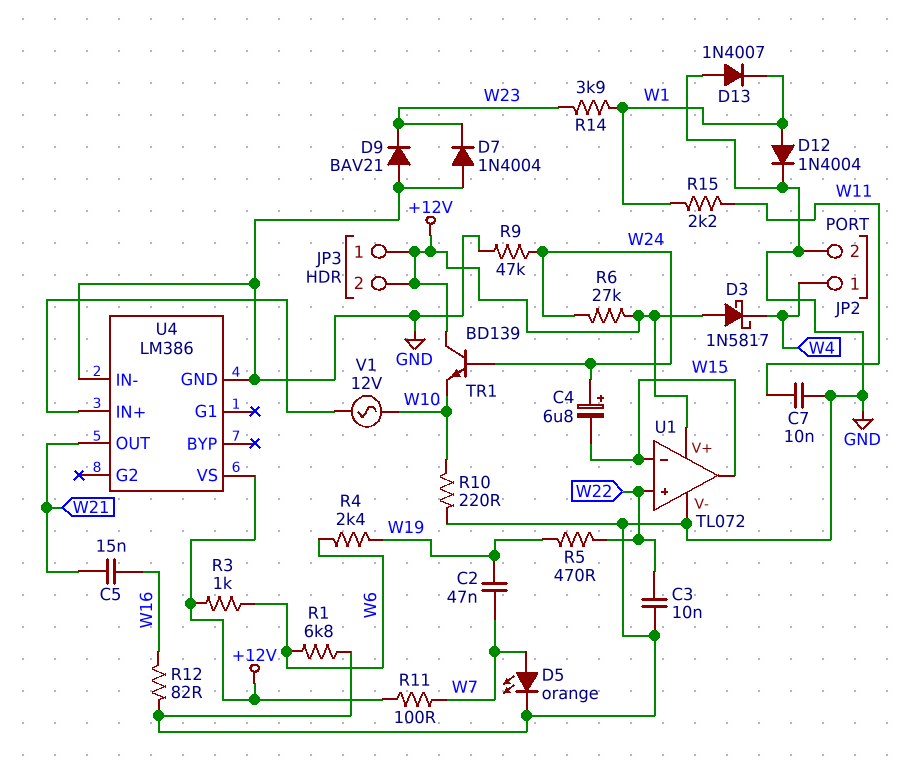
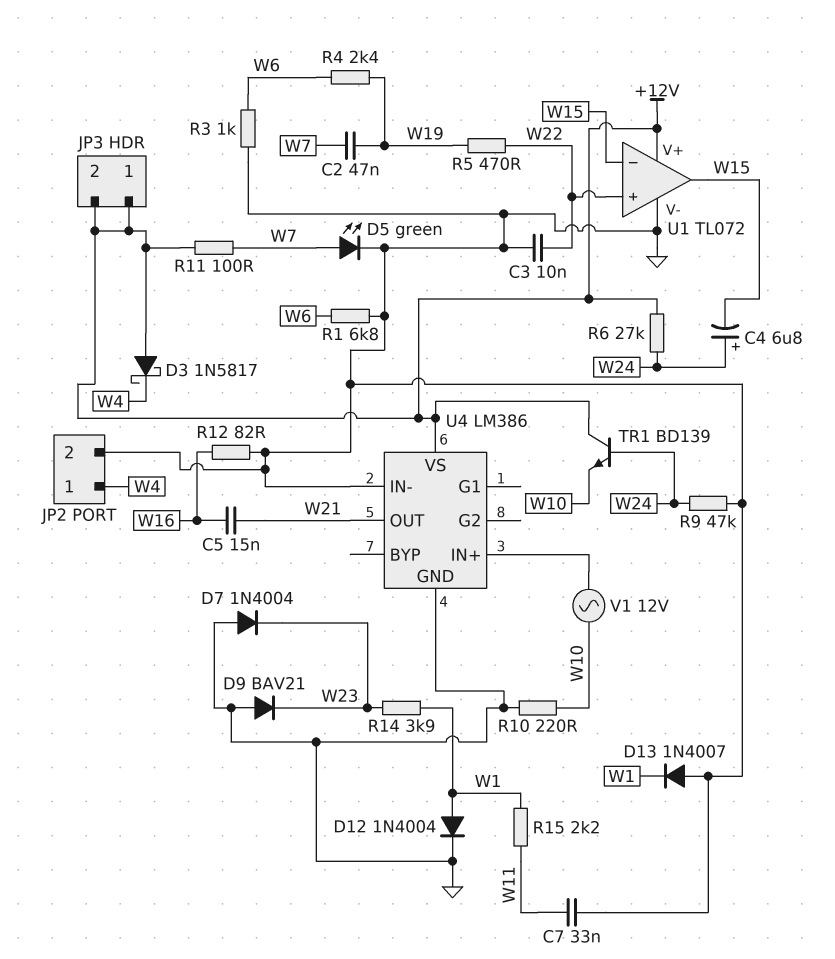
C7: 10nF (GND, W11) -> 33nF (GND, W11)
D5: LED orange (A W7, K GND) -> LED green (A W7, K GND)
R3: 1k (+12V, W6) -> 1k (GND, W6)

